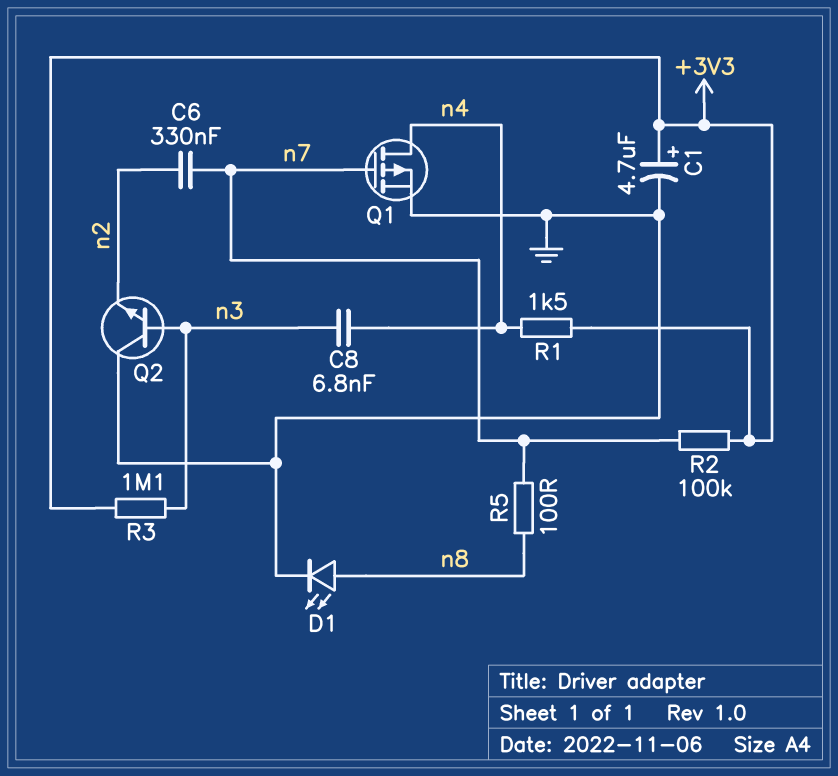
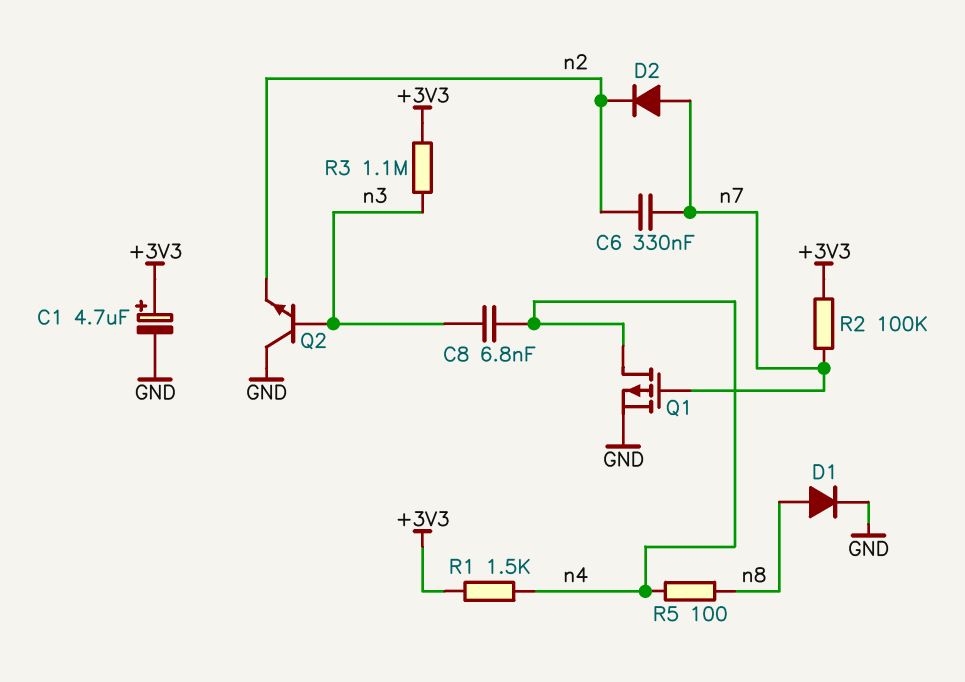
D1: LED (A n8, K GND) -> diode (A n8, K GND)
D2: none -> diode (A n7, K n2)
R5: 100 (n7, n8) -> 100 (n4, n8)

